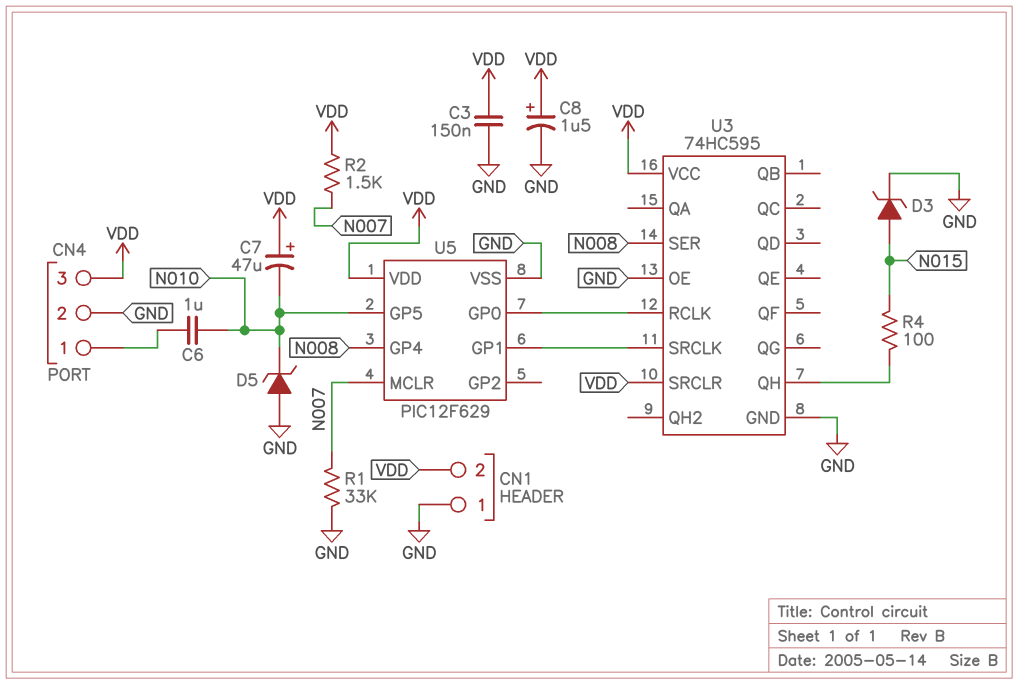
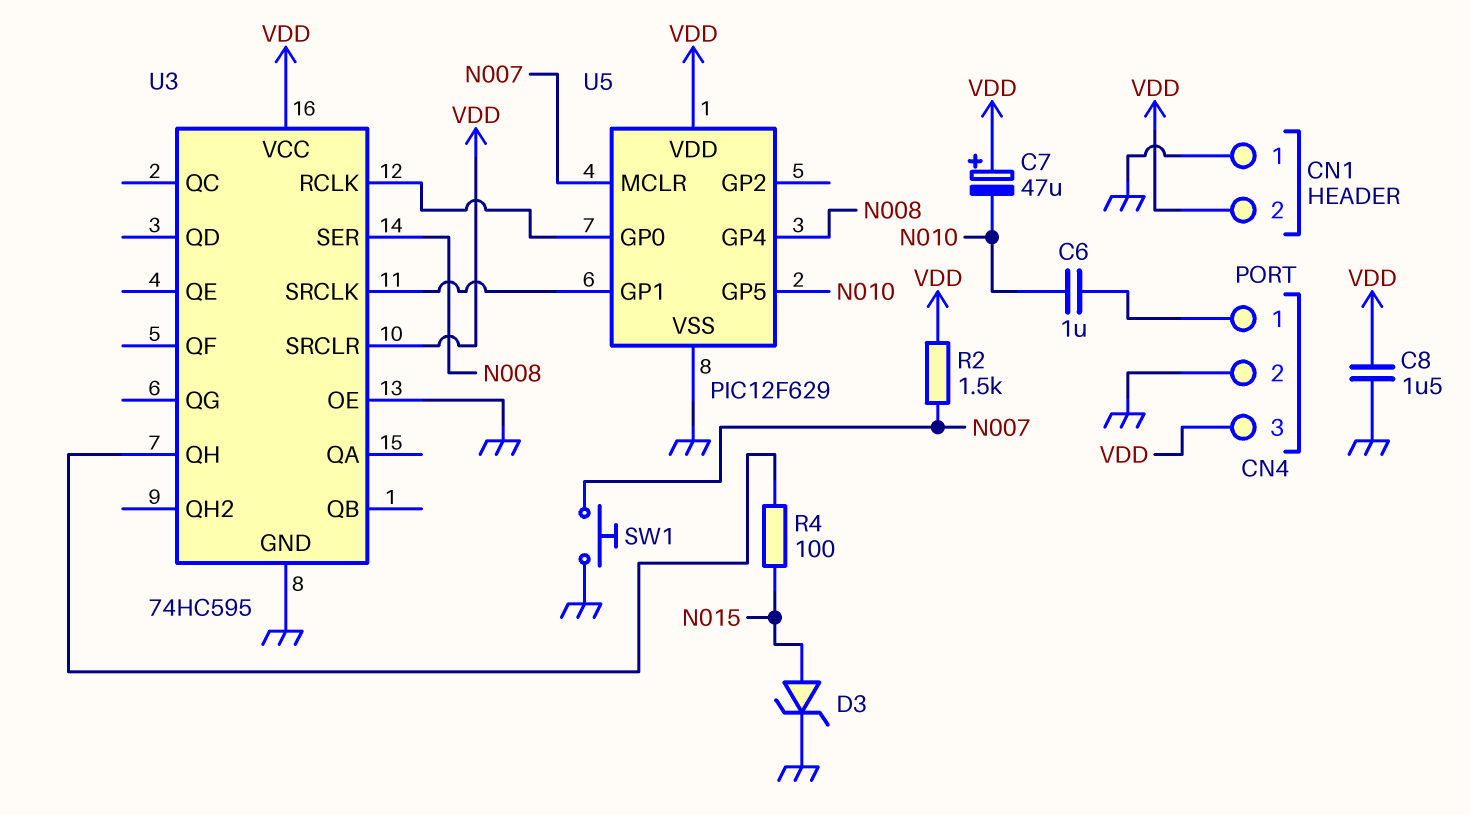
C3: 150nF (GND, VDD) -> none
C8: 1.5uF (plus VDD, minus GND) -> 1.5uF (GND, VDD)
D5: zener (A GND, K N010) -> none
R1: 33k (GND, N007) -> none
SW1: none -> button (GND, N007)

